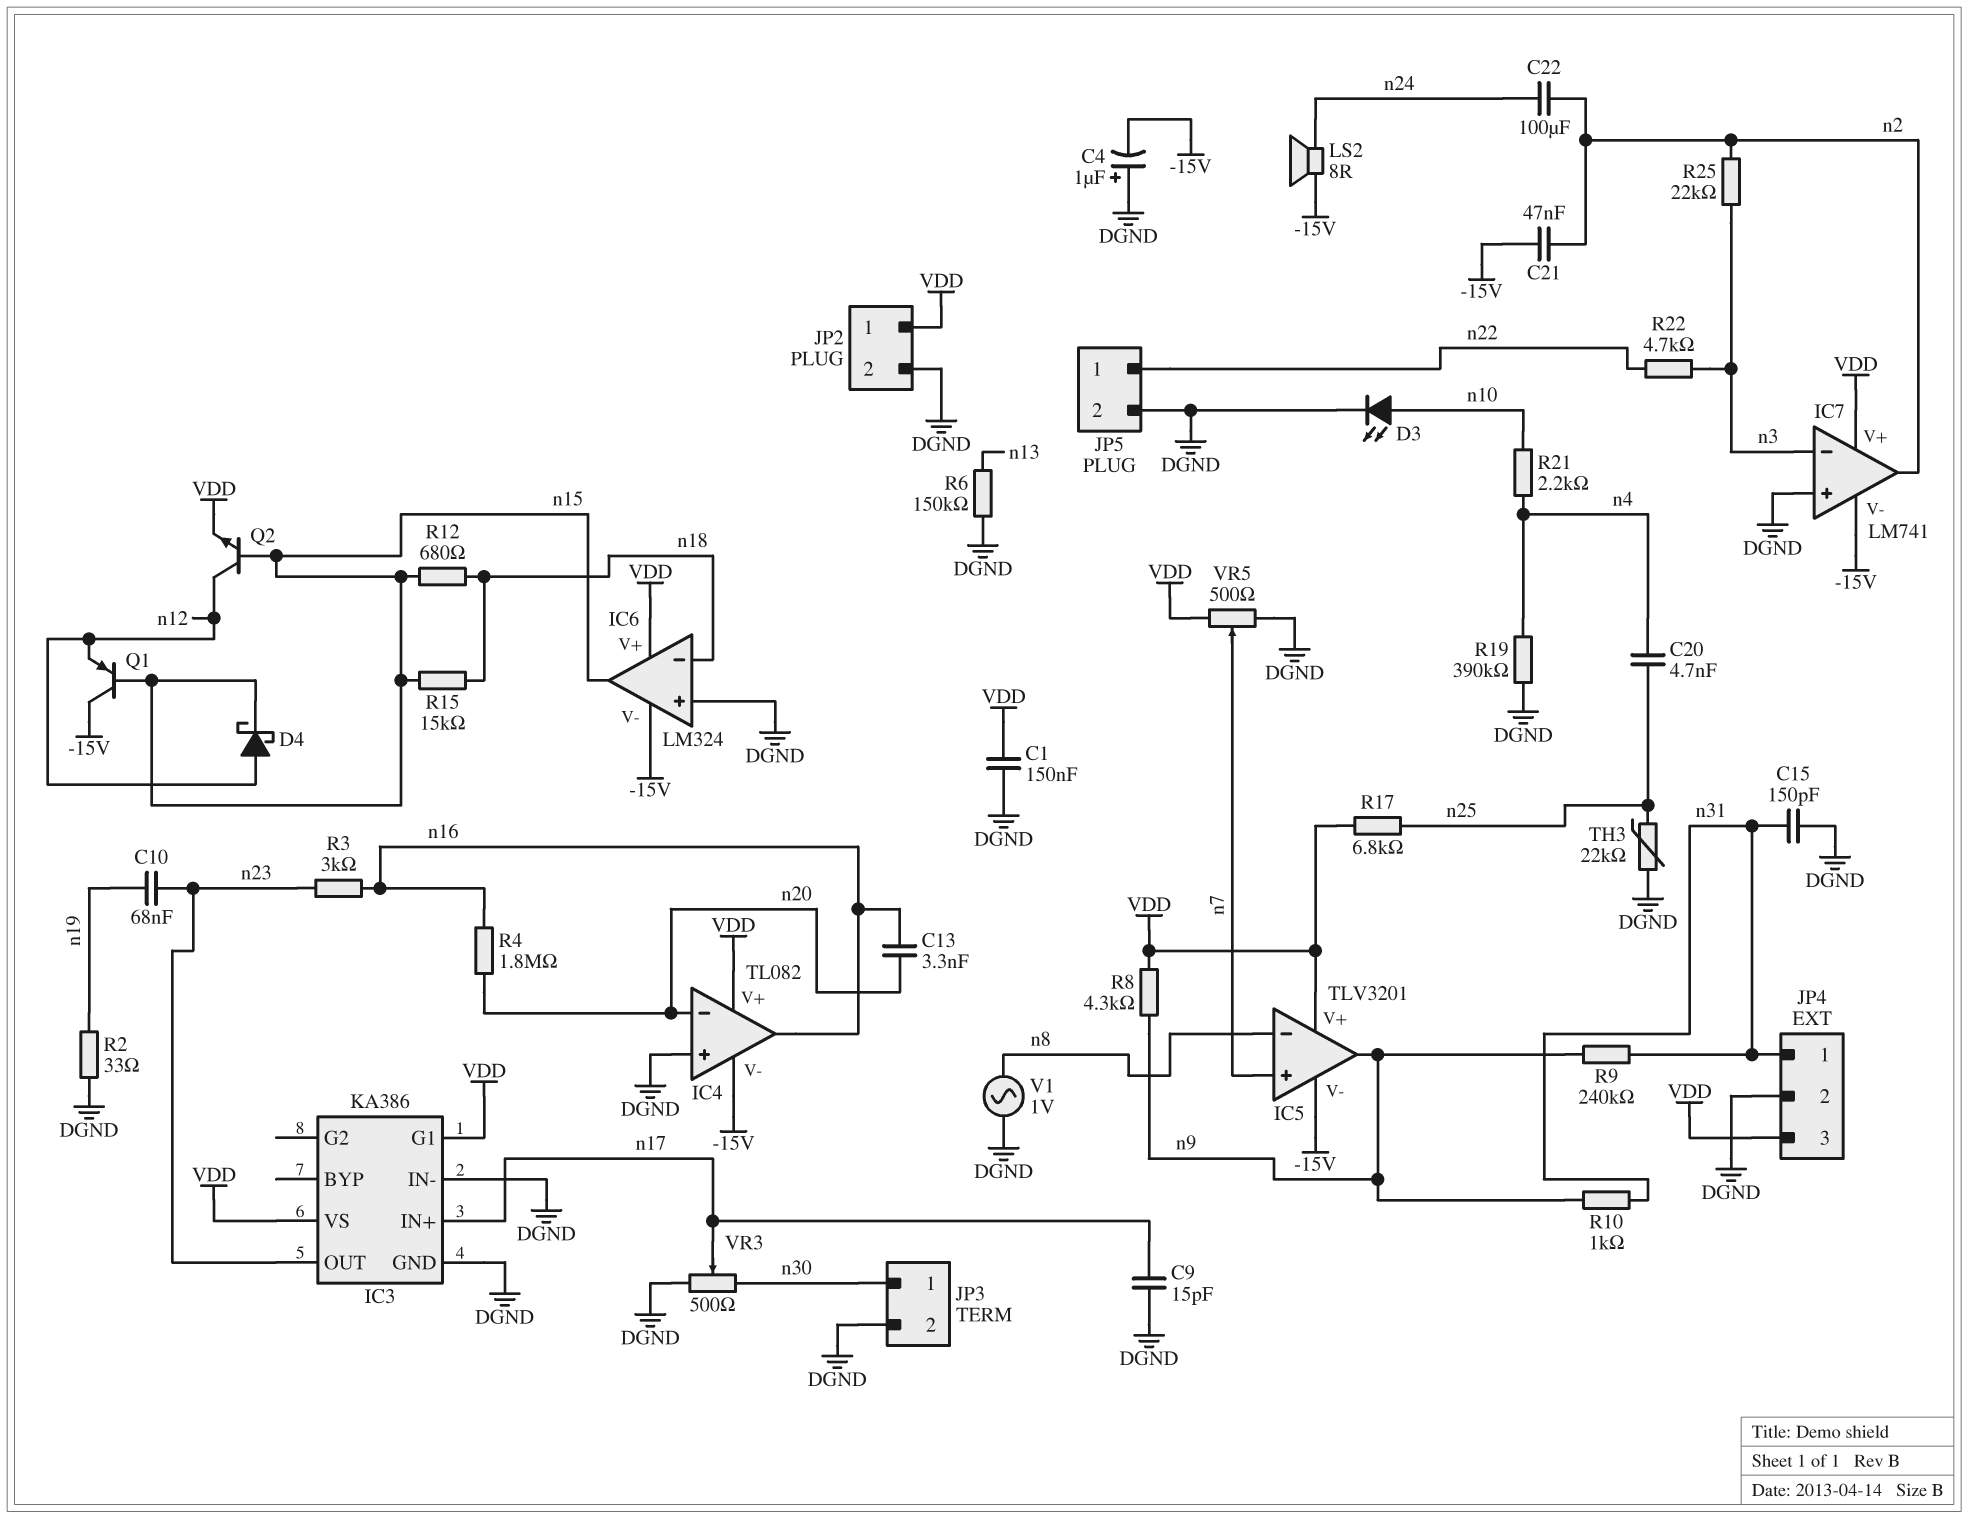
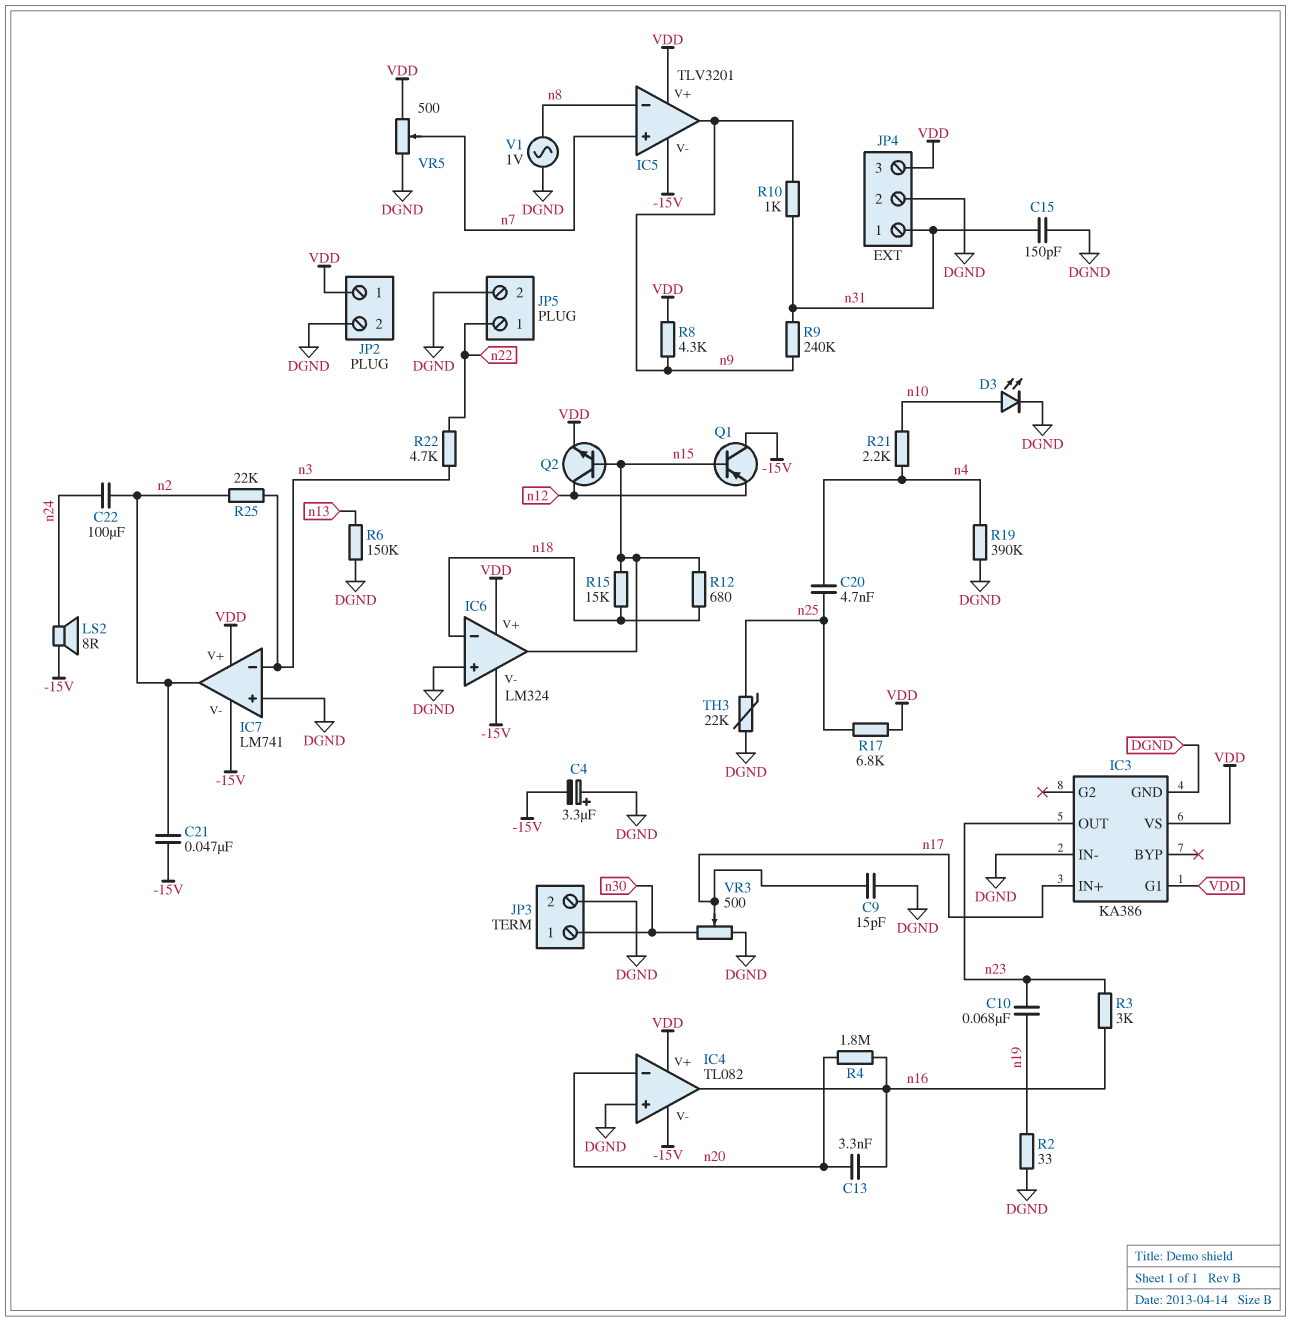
C1: 150nF (DGND, VDD) -> none
C4: 1uF (plus DGND, minus -15V) -> 3.3uF (plus DGND, minus -15V)
D4: schottky (A n12, K n15) -> none

